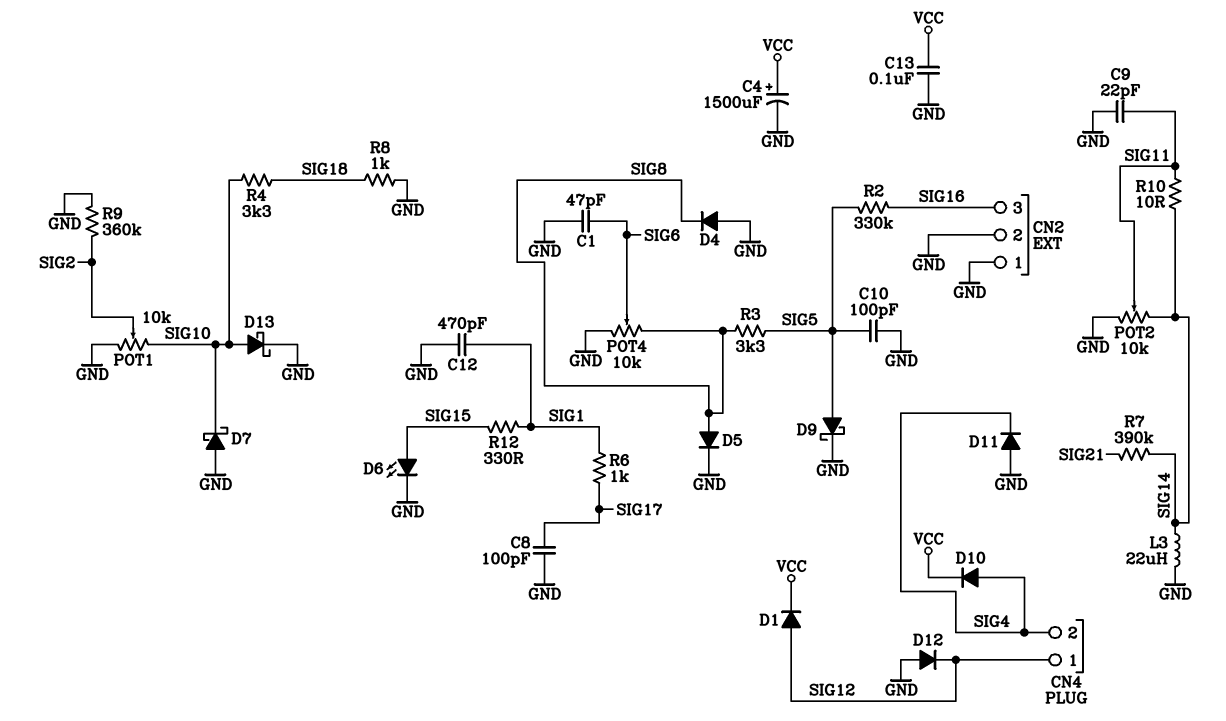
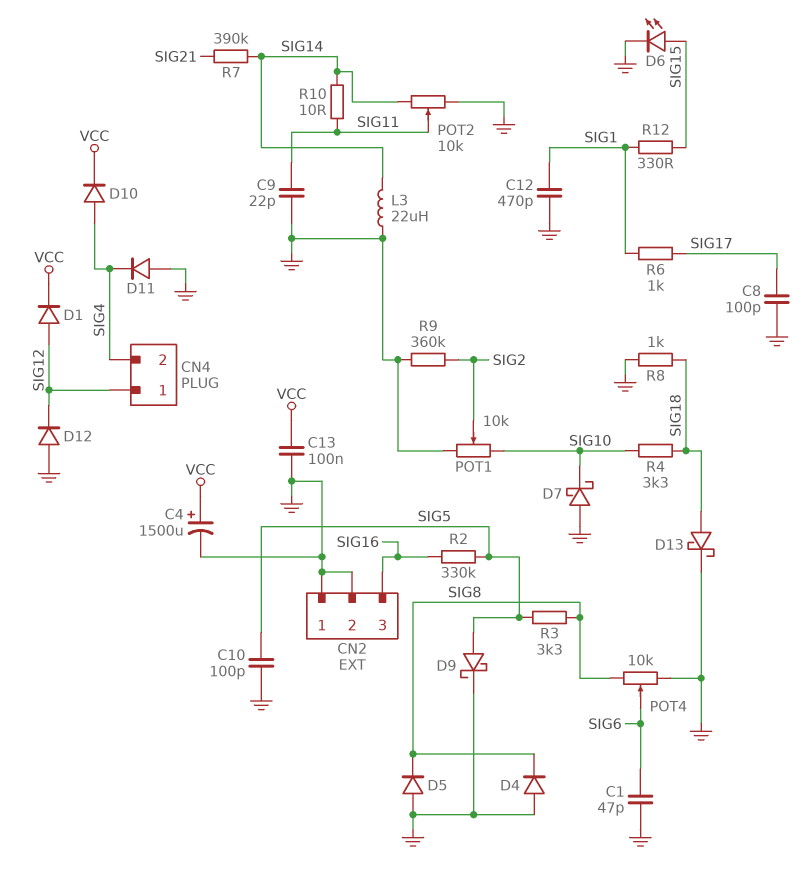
D5: diode (A SIG8, K GND) -> diode (A GND, K SIG8)
D13: schottky (A SIG10, K GND) -> schottky (A SIG18, K GND)

